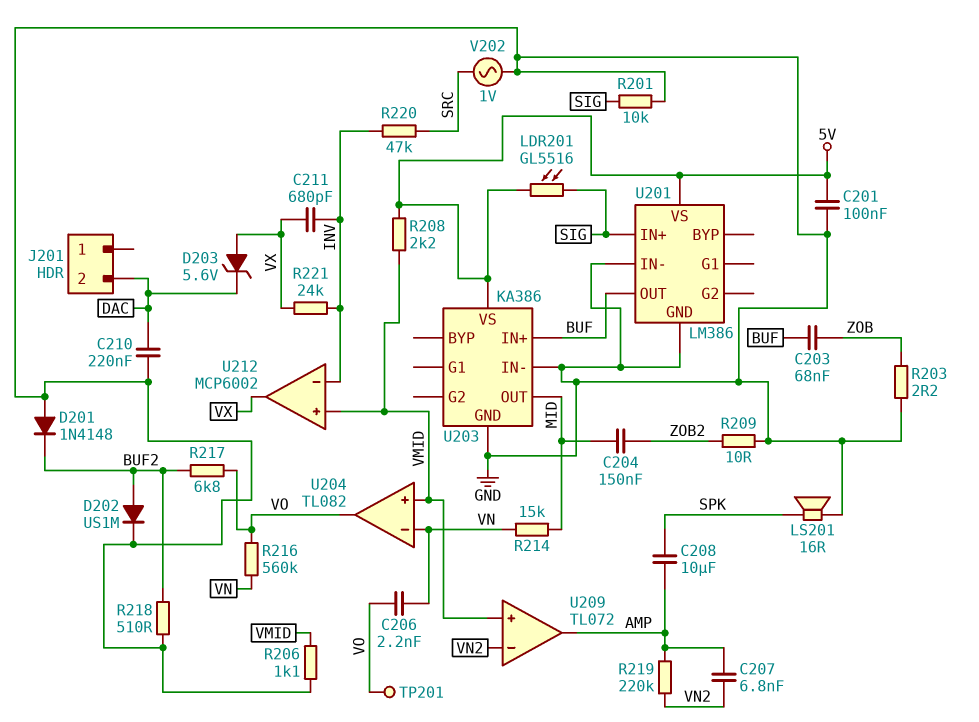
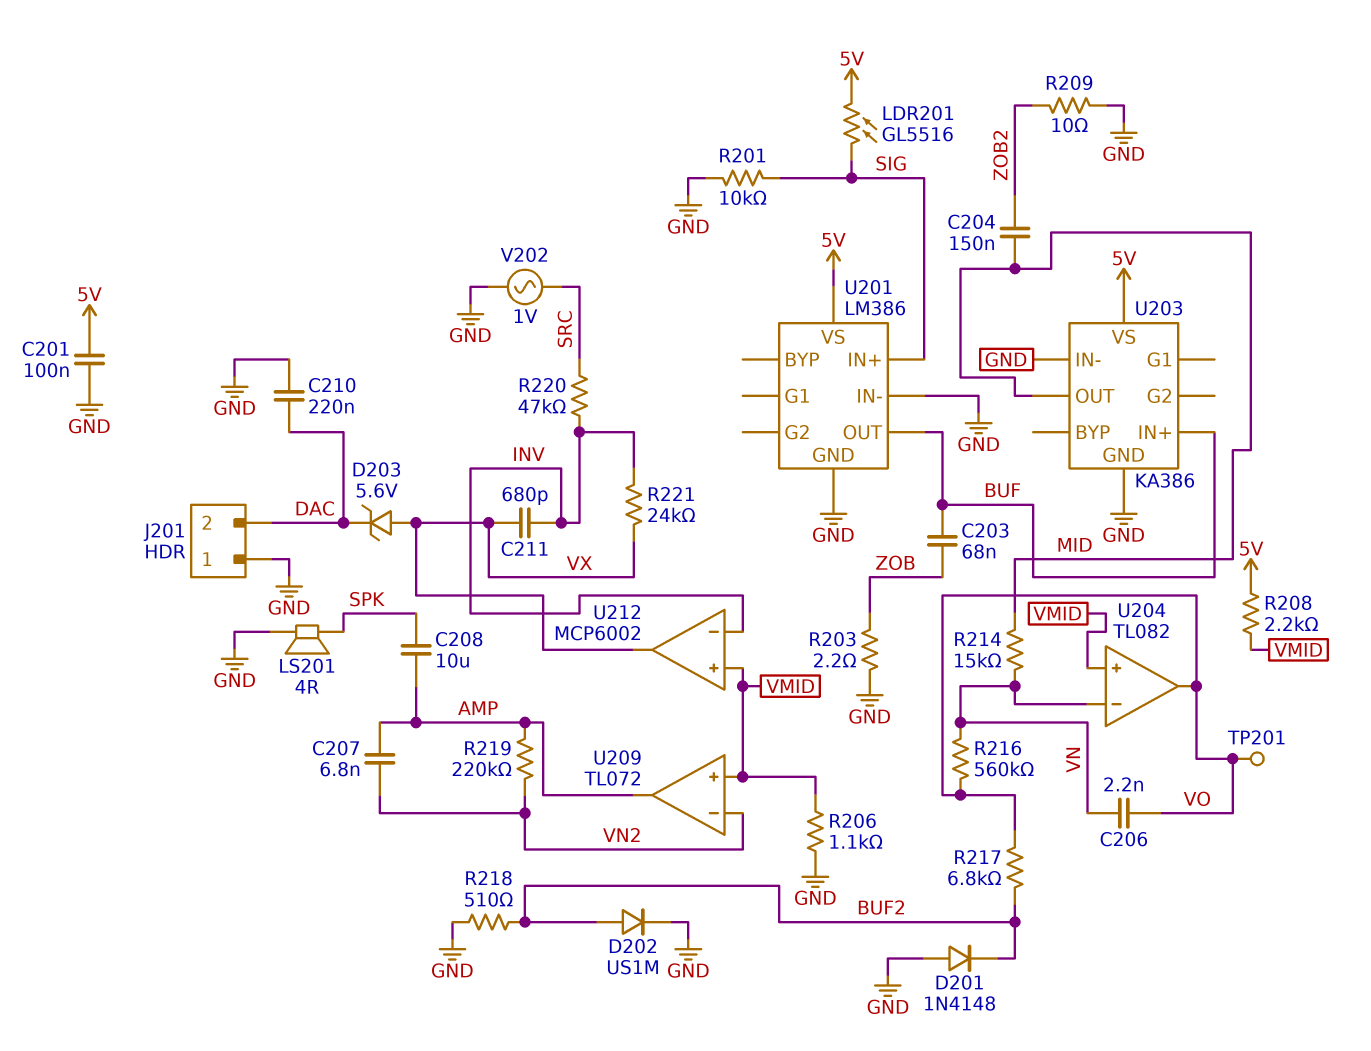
J201 pin 1: none -> GND
LS201: speaker 16R (GND, SPK) -> speaker 4R (GND, SPK)

